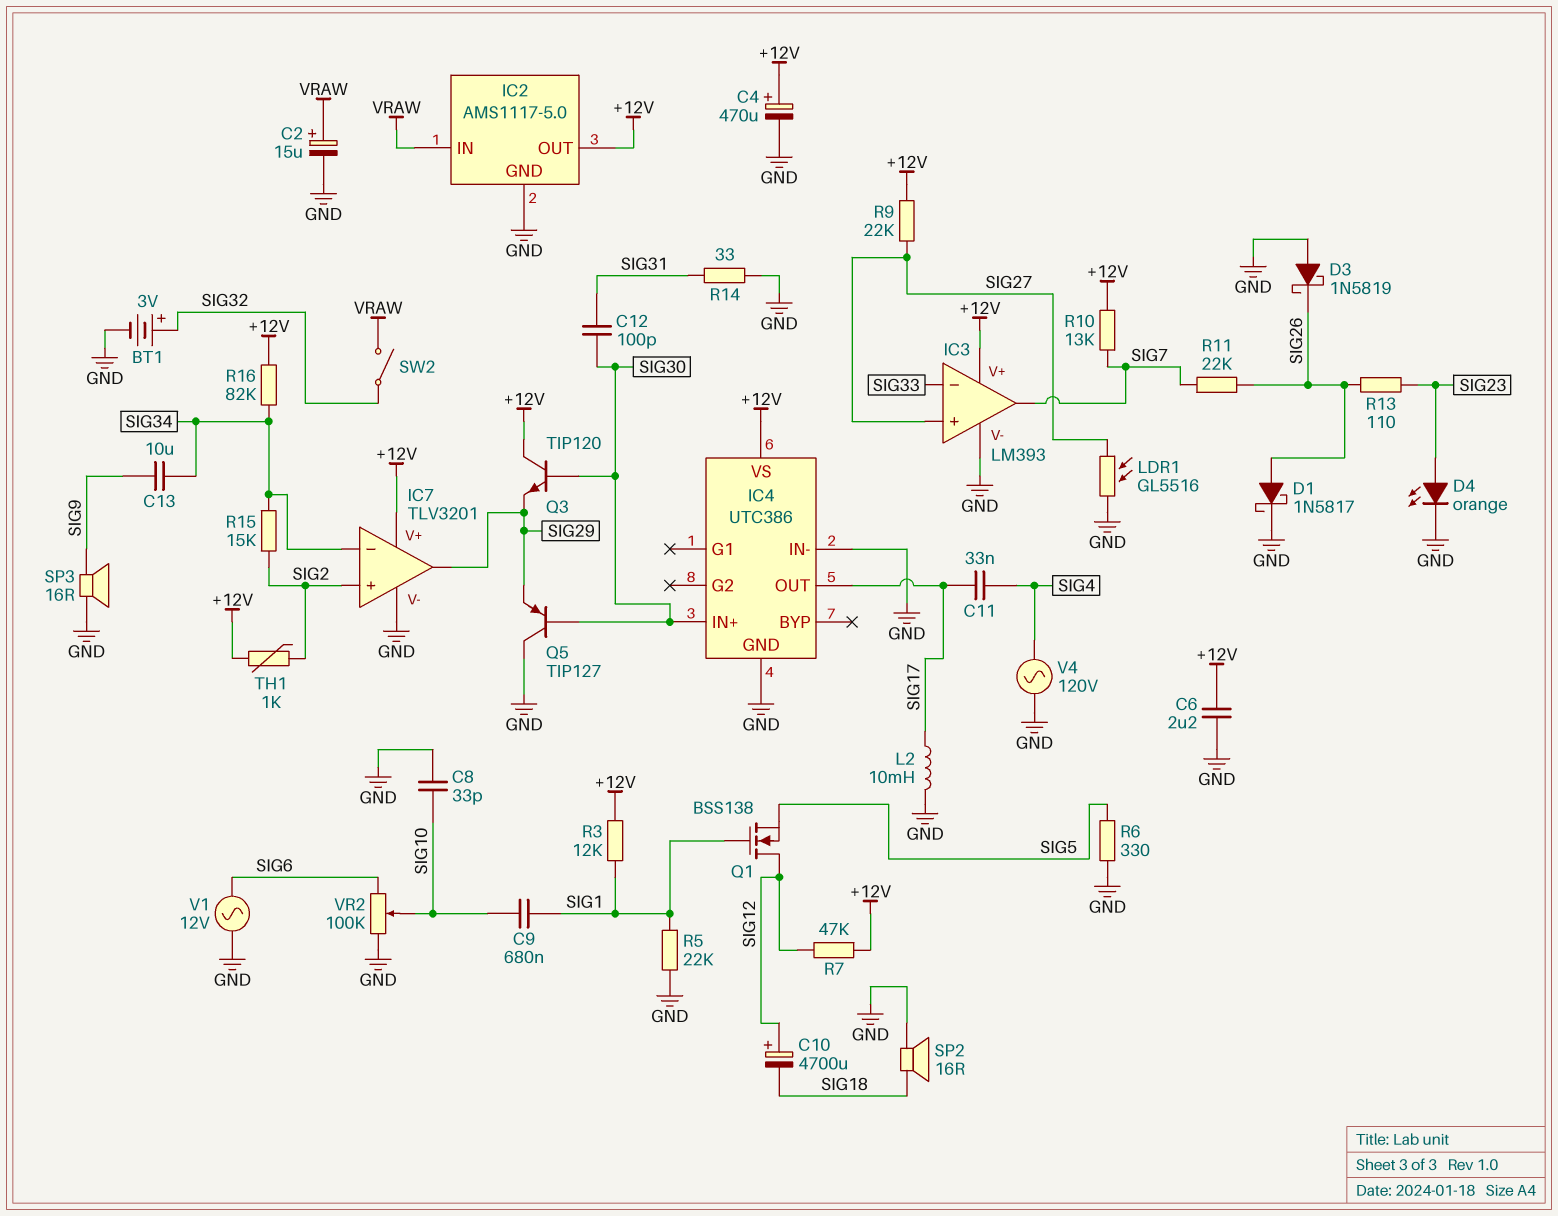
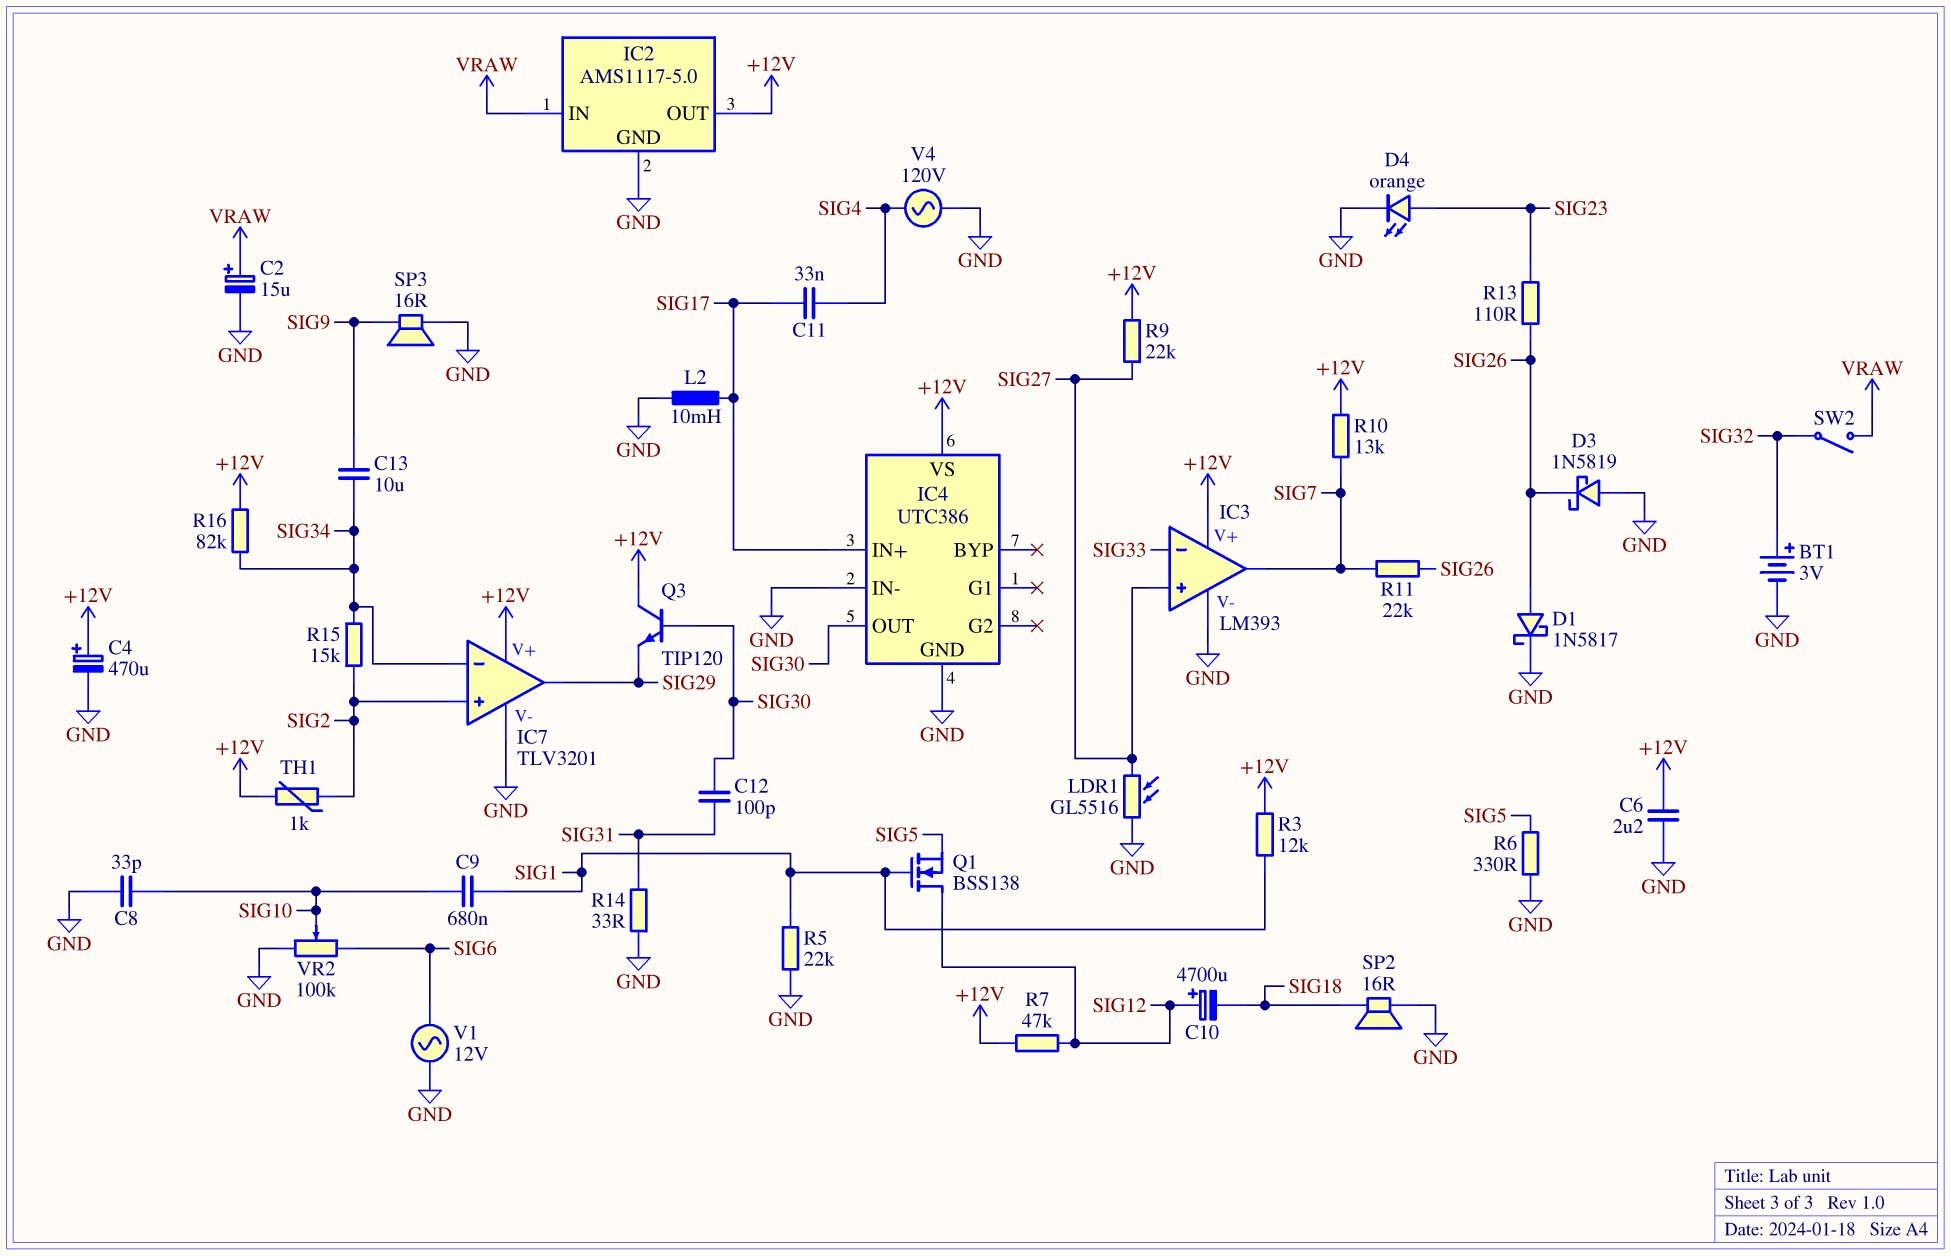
IC4 pin IN+: SIG30 -> SIG17
IC4 pin OUT: SIG17 -> SIG30
Q5: PNP TIP127 (B SIG30, C GND, E SIG29) -> none

